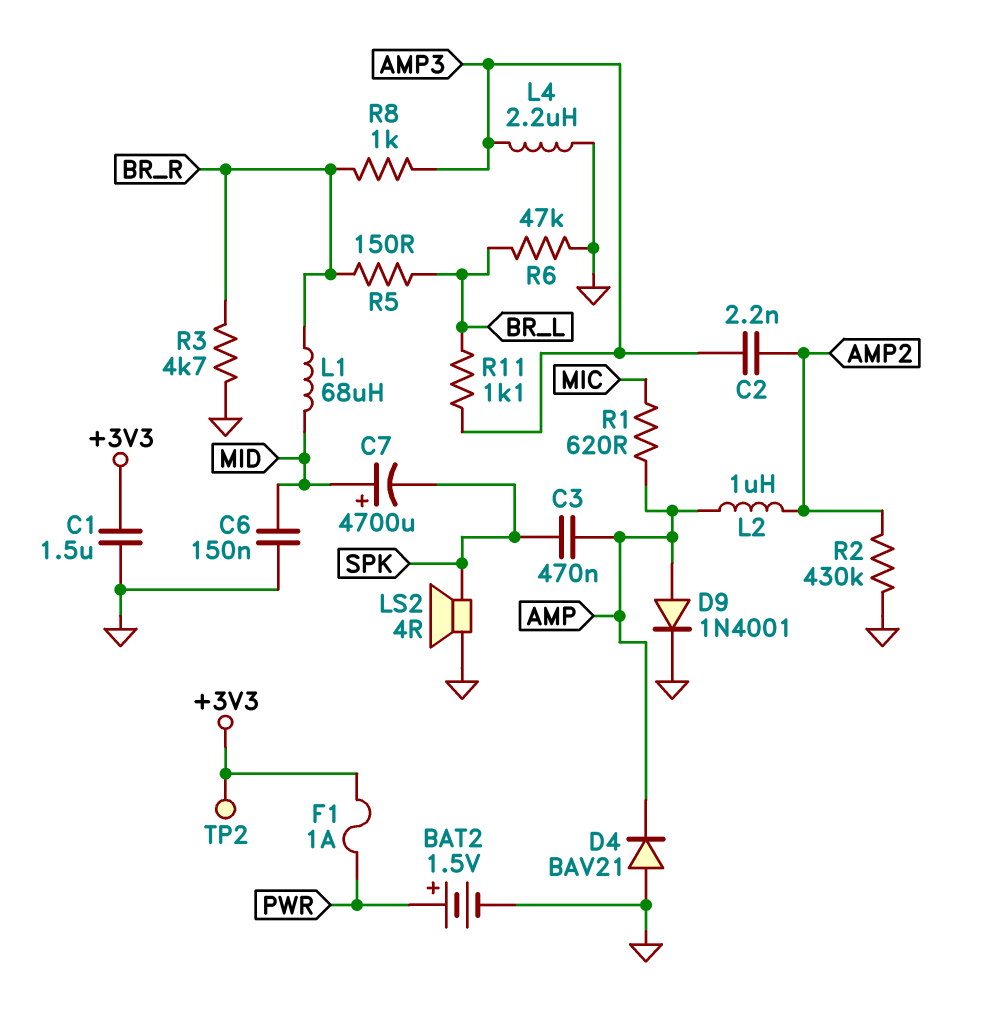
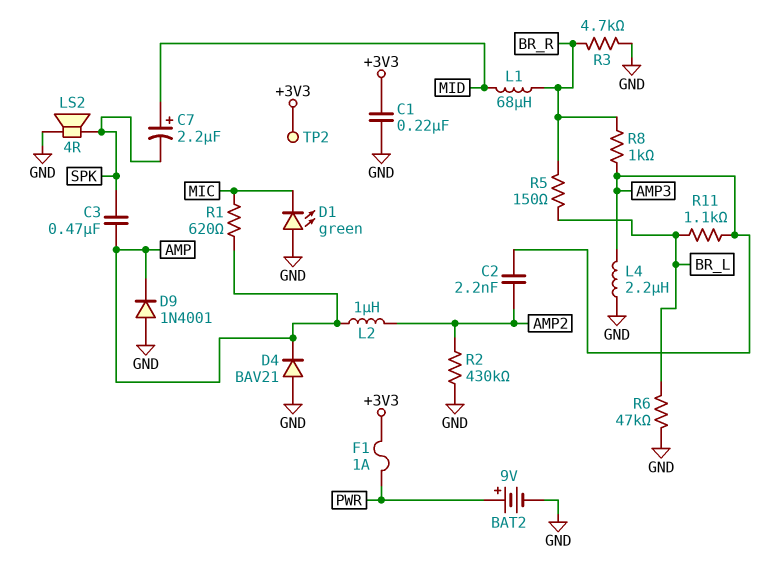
BAT2: 1.5V (plus PWR, minus GND) -> 9V (plus PWR, minus GND)
C1: 1.5uF (+3V3, GND) -> 220nF (+3V3, GND)
C6: 150nF (GND, MID) -> none
C7: 4700uF (plus MID, minus SPK) -> 2.2uF (plus MID, minus SPK)
D1: none -> LED green (A GND, K MIC)
D9: diode 1N4001 (A AMP, K GND) -> diode 1N4001 (A GND, K AMP)

